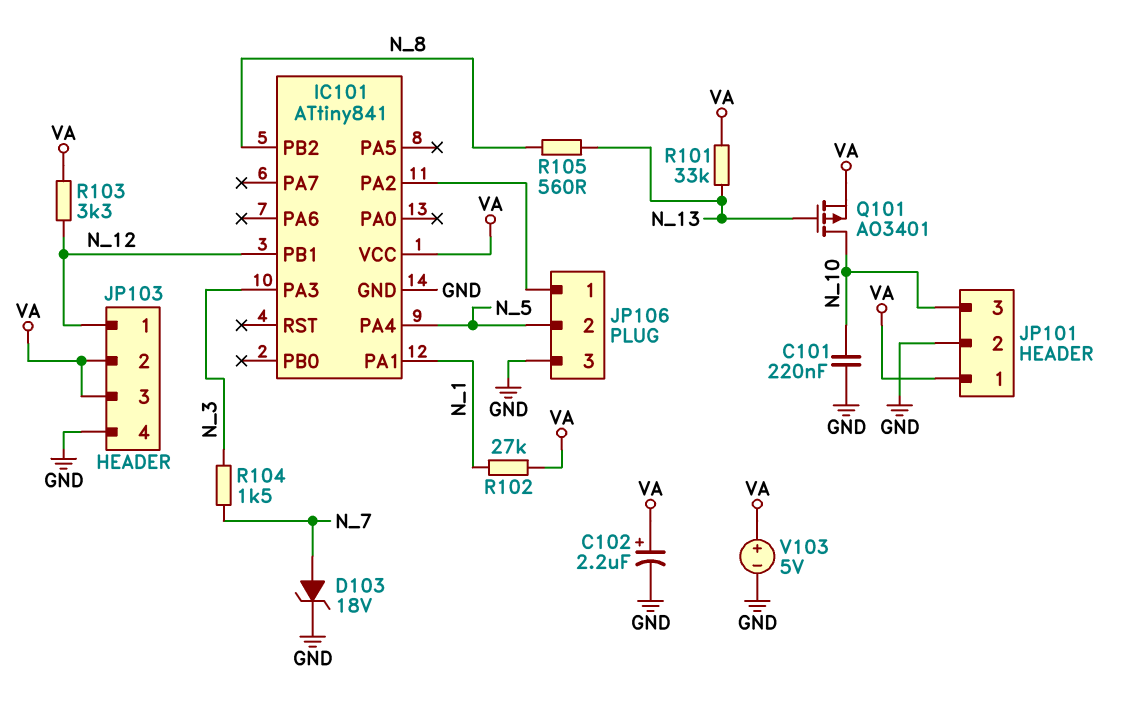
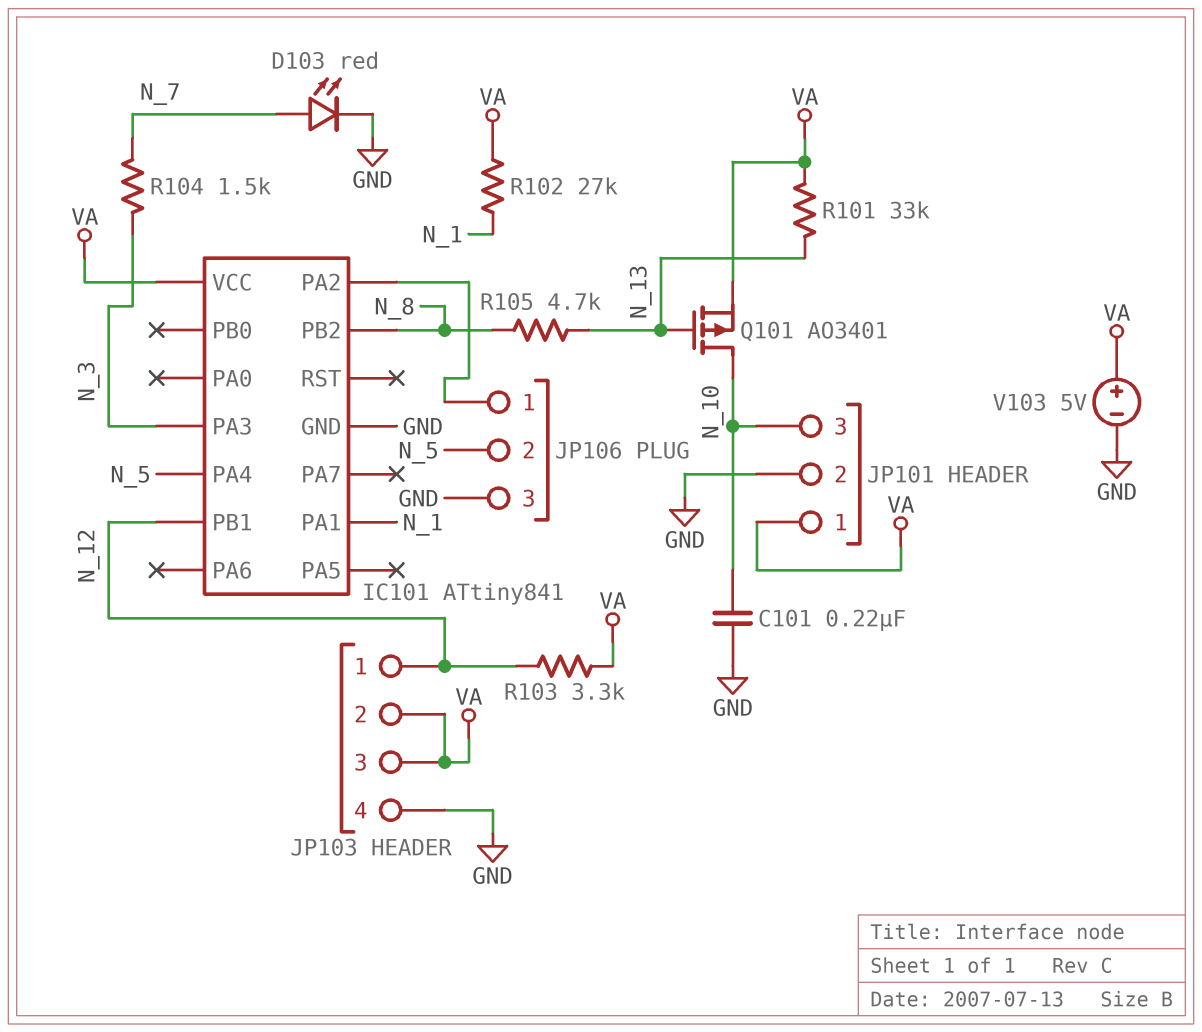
C102: 2.2uF (plus VA, minus GND) -> none
D103: zener 18V (A N_7, K GND) -> LED red (A N_7, K GND)
R105: 560 (N_8, N_13) -> 4.7k (N_8, N_13)

